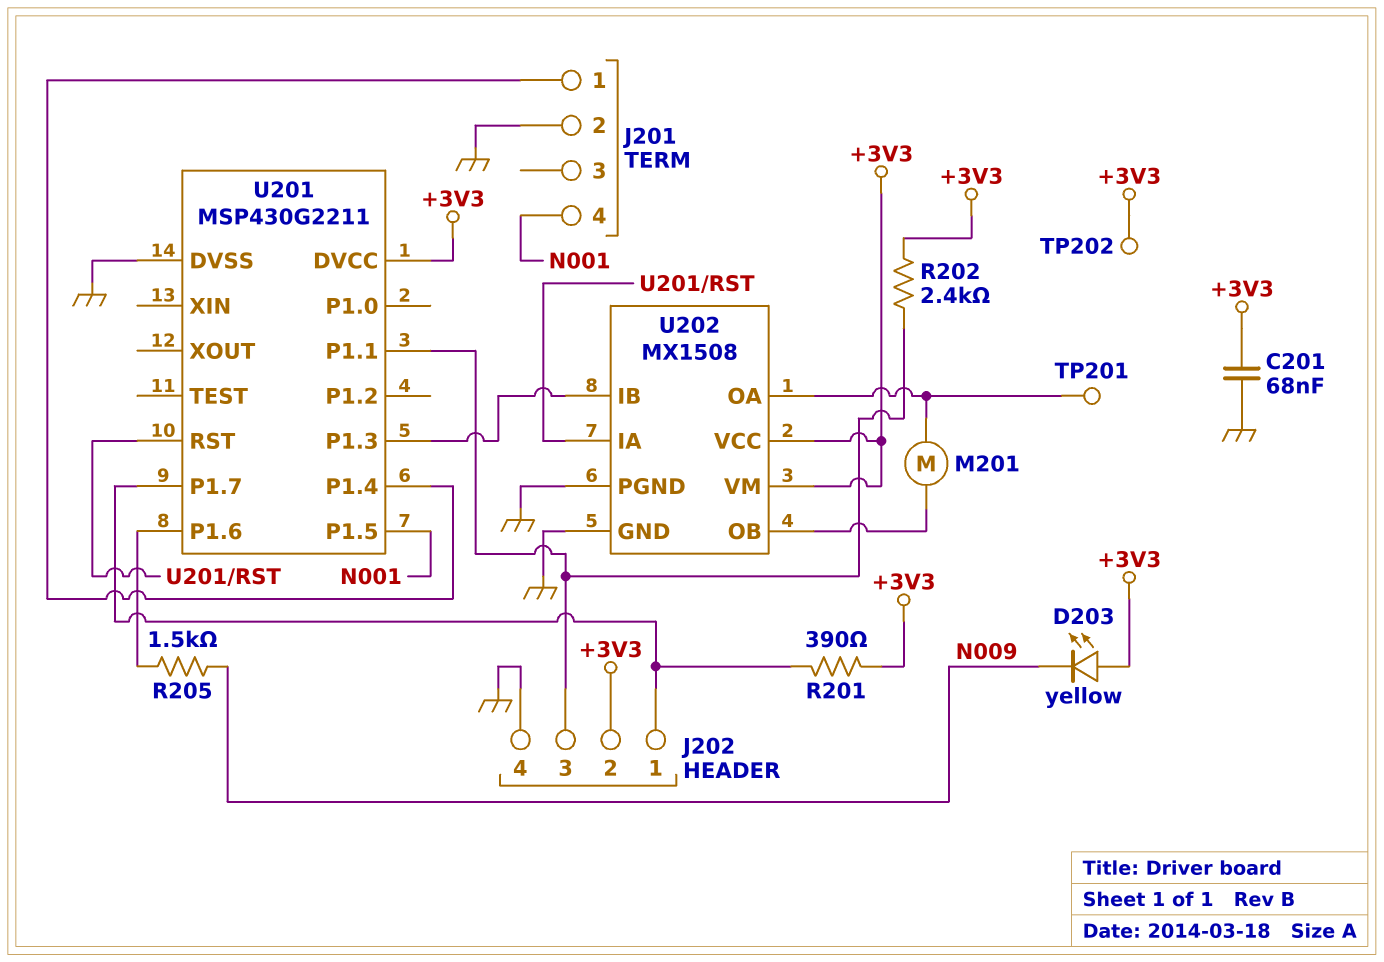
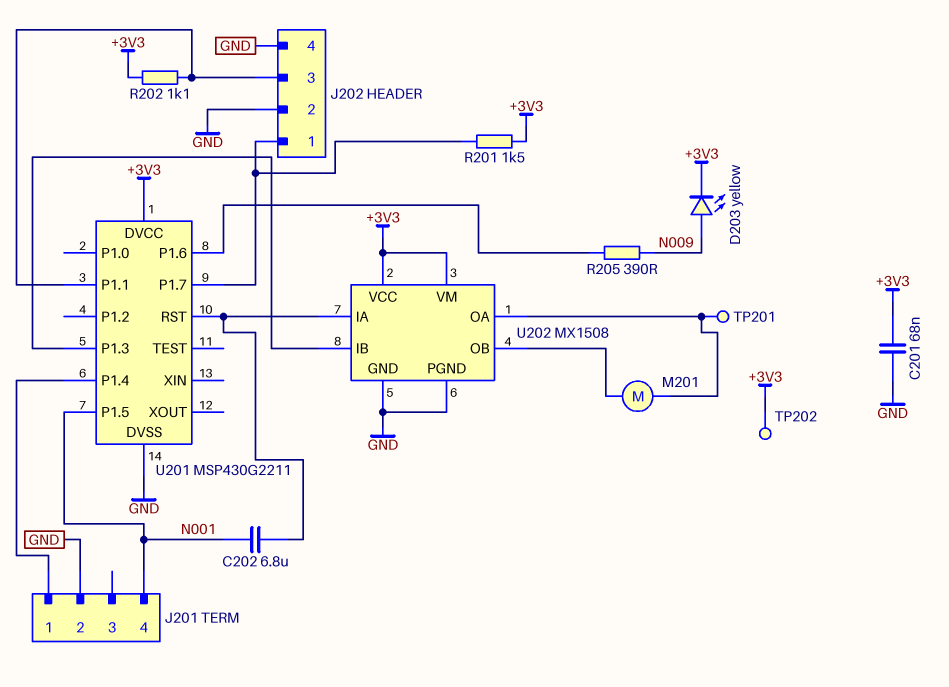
C202: none -> 6.8uF (N001, U201/RST)
D203: LED yellow (A +3V3, K N009) -> LED yellow (A N009, K +3V3)
J202 pin 2: +3V3 -> GND
R201: 390 (+3V3, J202/1) -> 1.5k (+3V3, J202/1)
R202: 2.4k (+3V3, J202/3) -> 1.1k (+3V3, J202/3)
R205: 1.5k (N009, U201/P1.6) -> 390 (N009, U201/P1.6)

